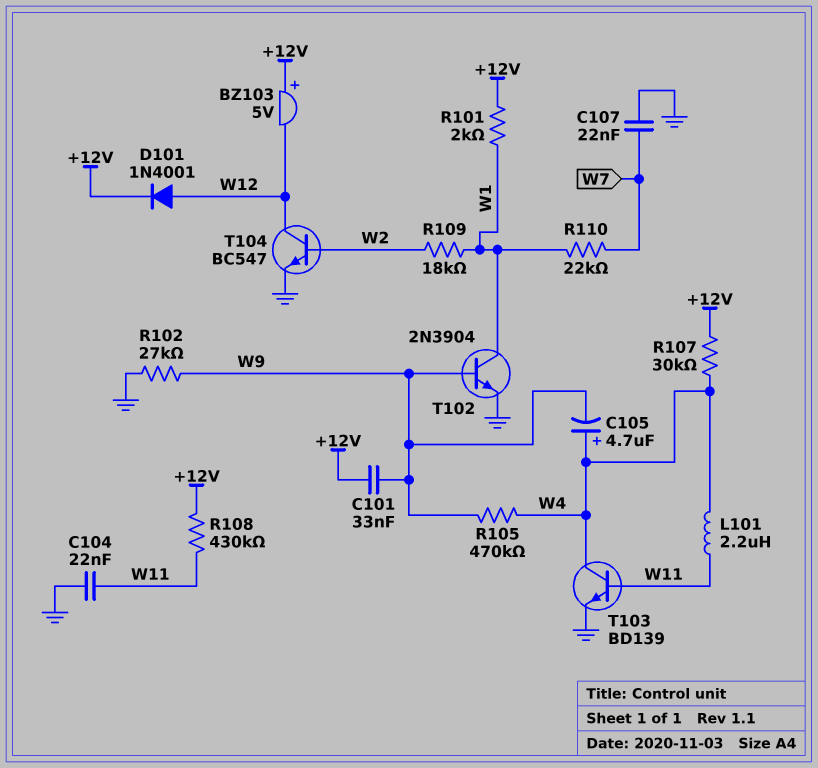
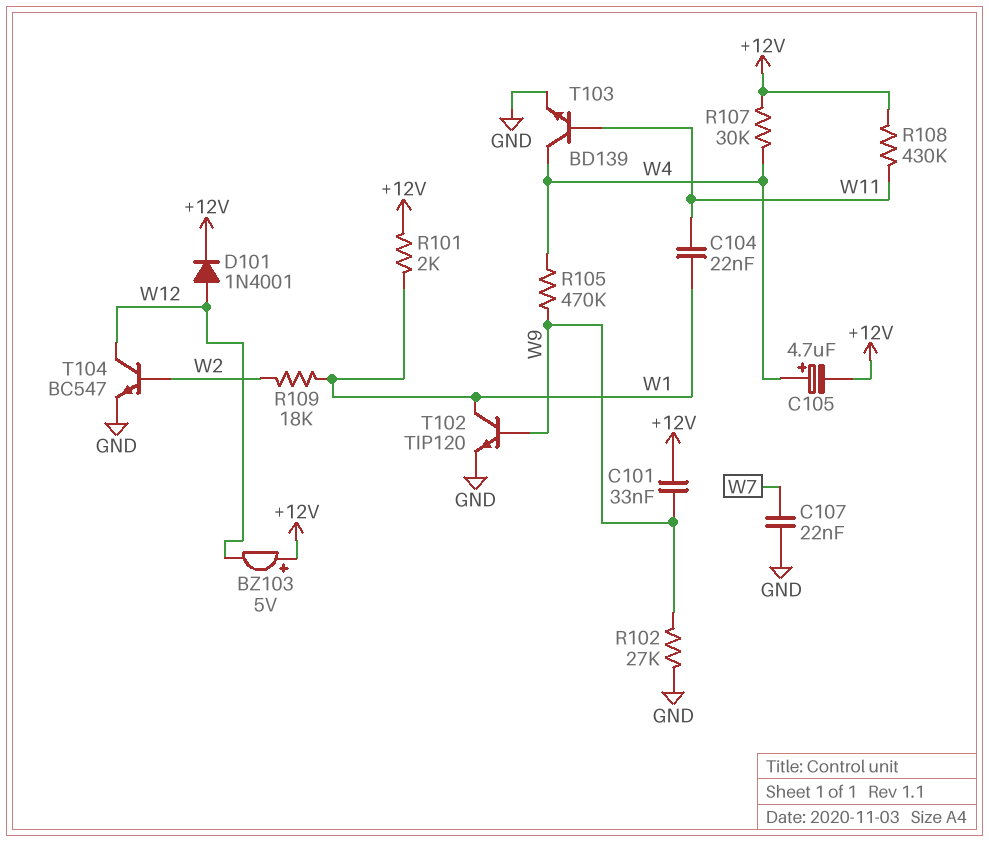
C104: 22nF (GND, W11) -> 22nF (W1, W11)
C105: 4.7uF (plus W4, minus W9) -> 4.7uF (plus W4, minus +12V)
L101: 2.2uH (W4, W11) -> none
R110: 22k (W1, W7) -> none
T102: NPN 2N3904 (B W9, C W1, E GND) -> NPN TIP120 (B W9, C W1, E GND)

